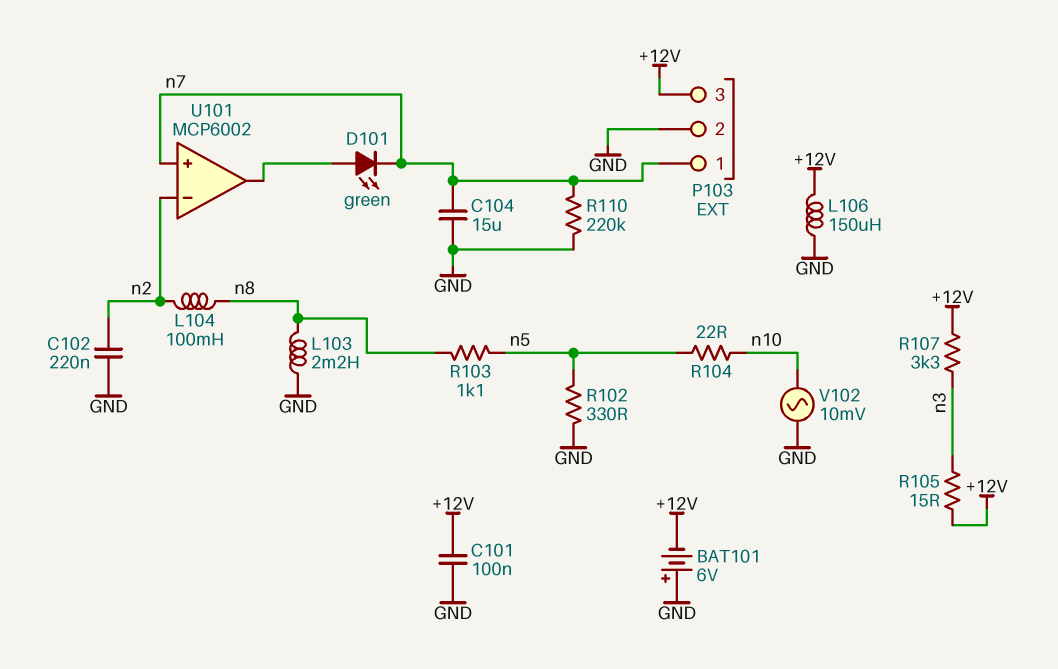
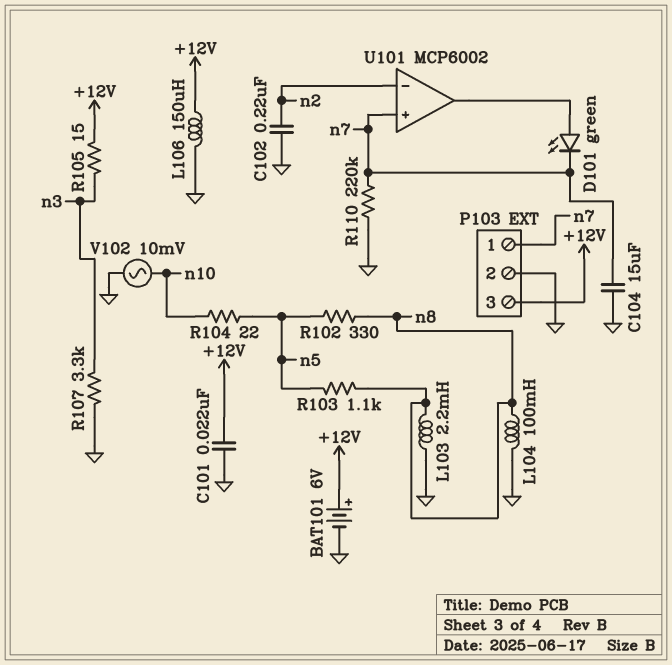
BAT101: 6V (plus GND, minus +12V) -> 6V (plus +12V, minus GND)
C101: 100nF (+12V, GND) -> 22nF (+12V, GND)
L104: 100mH (n2, n8) -> 100mH (GND, n8)
R102: 330 (GND, n5) -> 330 (n5, n8)
R107: 3.3k (+12V, n3) -> 3.3k (GND, n3)

